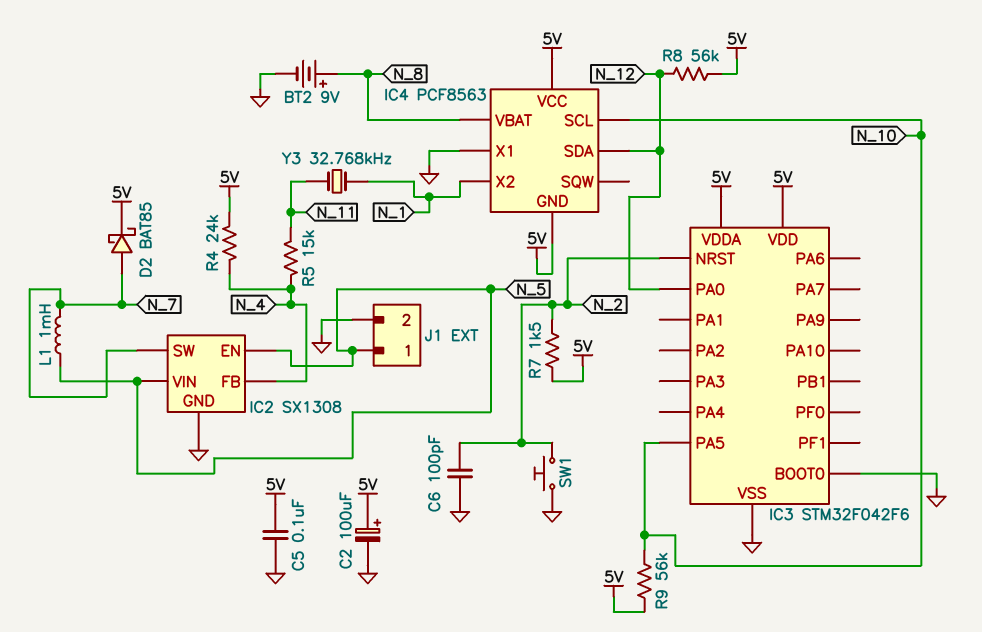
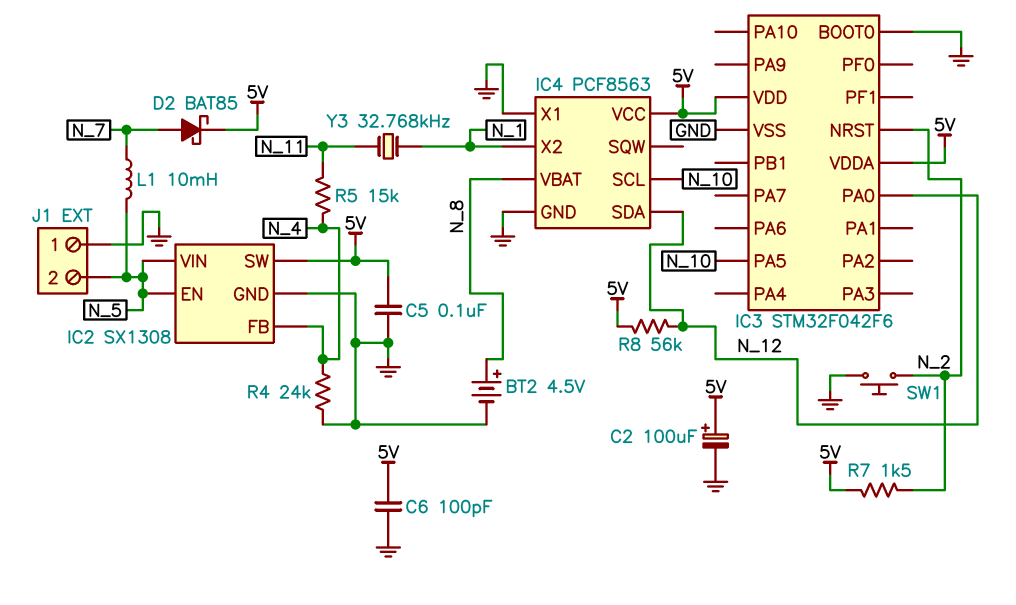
BT2: 9V (plus N_8, minus GND) -> 4.5V (plus N_8, minus GND)
C6: 100pF (GND, N_2) -> 100pF (5V, GND)
IC2 pin SW: N_7 -> 5V
IC4 pin GND: 5V -> GND
J1 pin 1: N_5 -> GND
J1 pin 2: GND -> N_5
L1: 1mH (N_5, N_7) -> 10mH (N_5, N_7)
R4: 24k (5V, N_4) -> 24k (GND, N_4)
R9: 56k (5V, N_10) -> none

